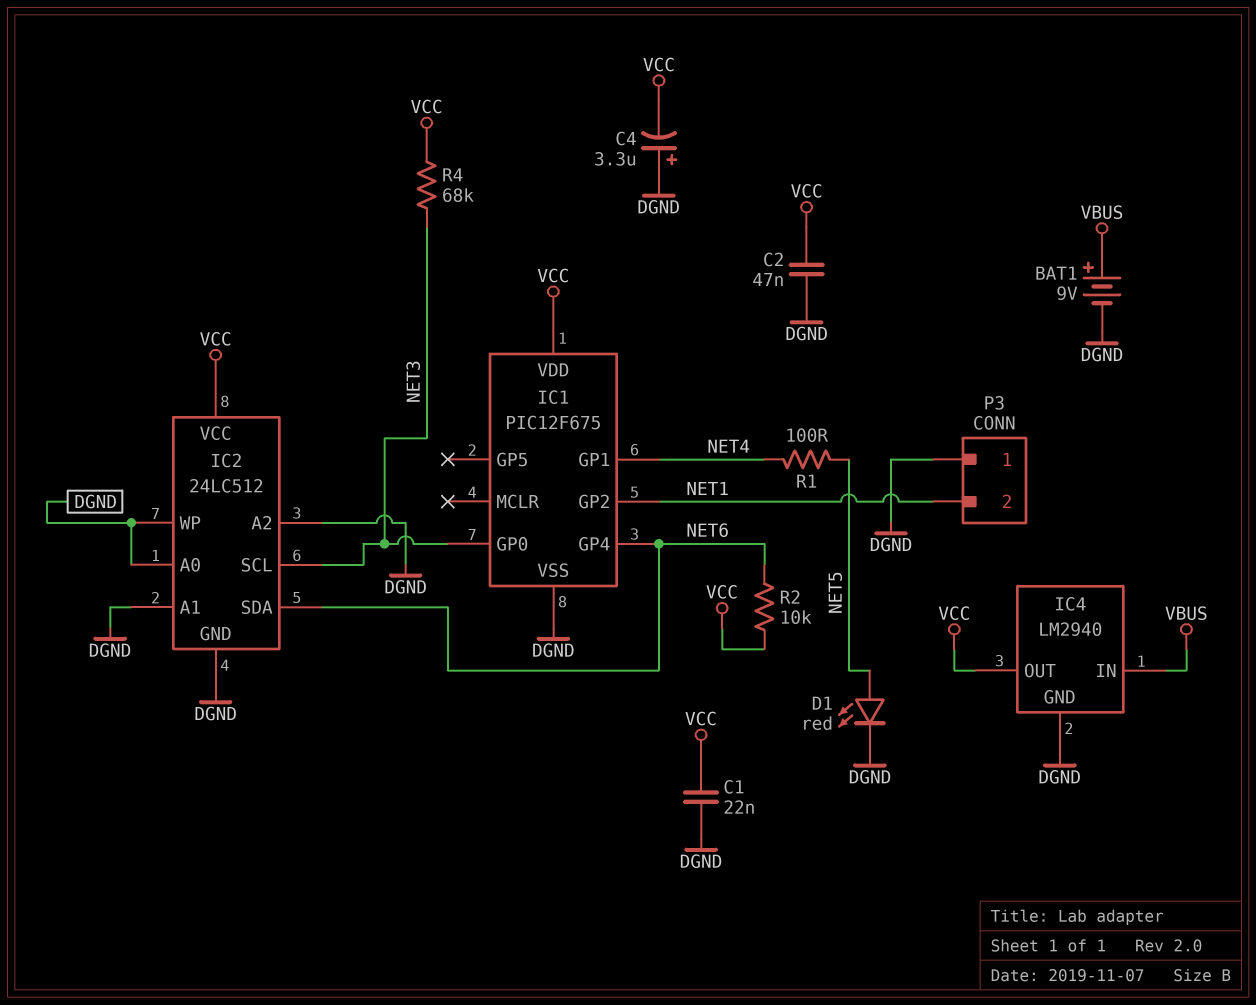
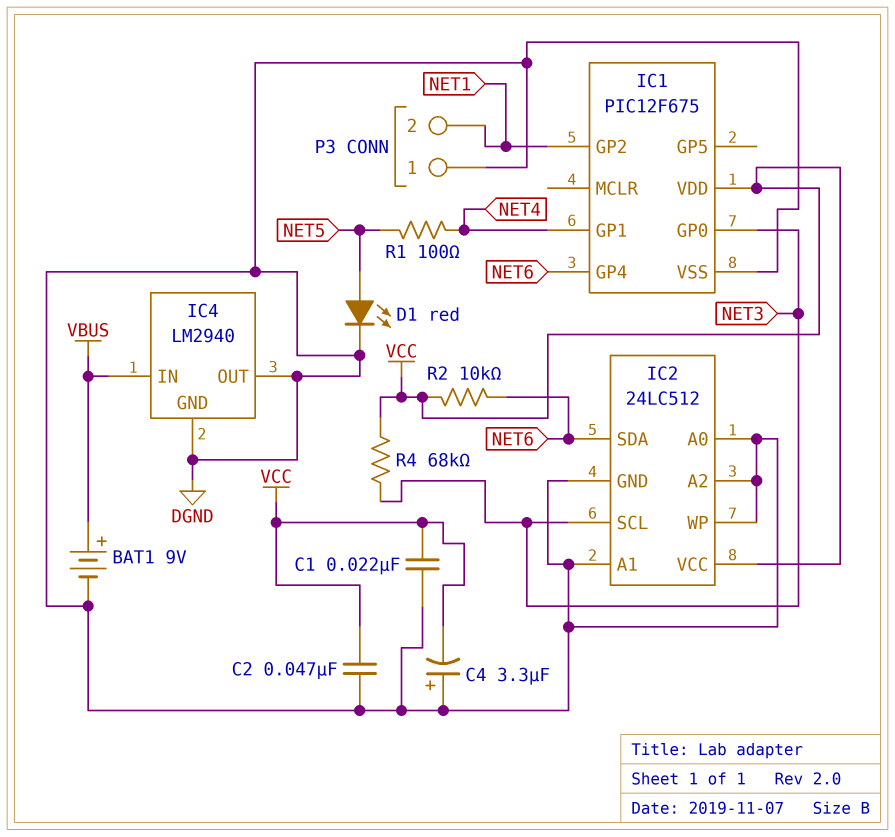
IC4 pin OUT: VCC -> DGND

